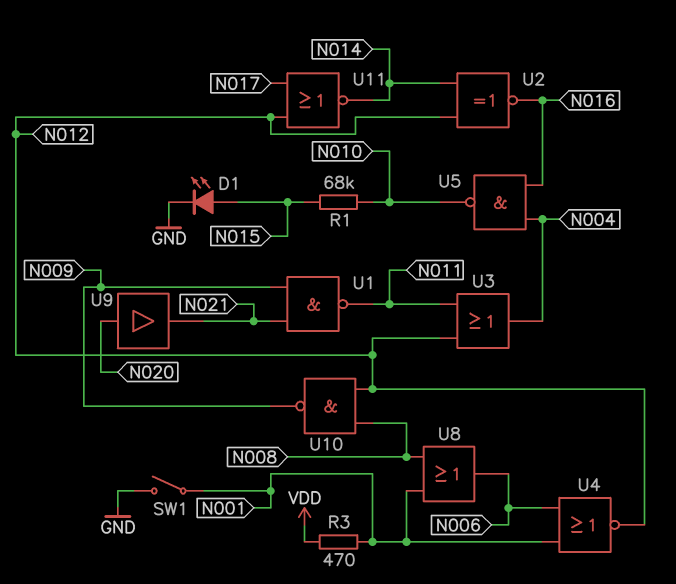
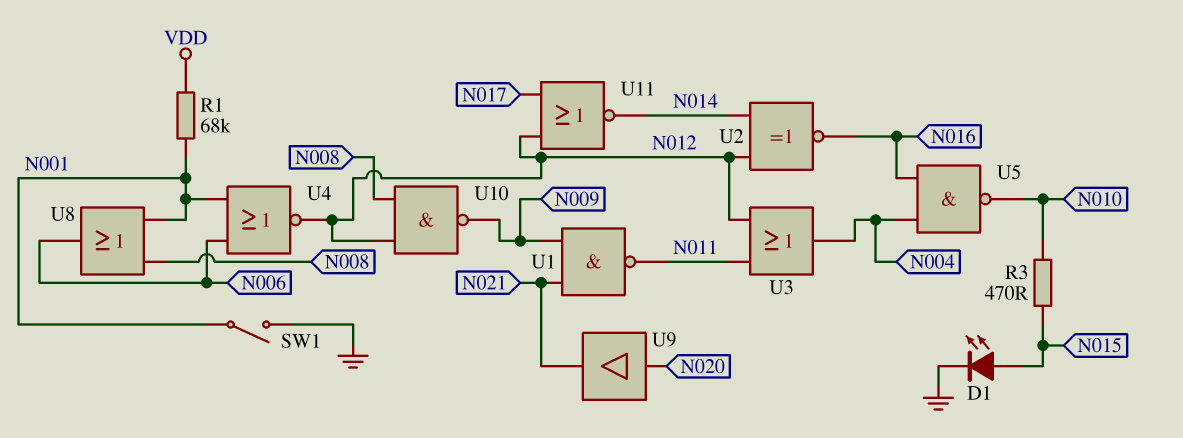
R1: 68k (N010, N015) -> 68k (N001, VDD)
R3: 470 (N001, VDD) -> 470 (N010, N015)

